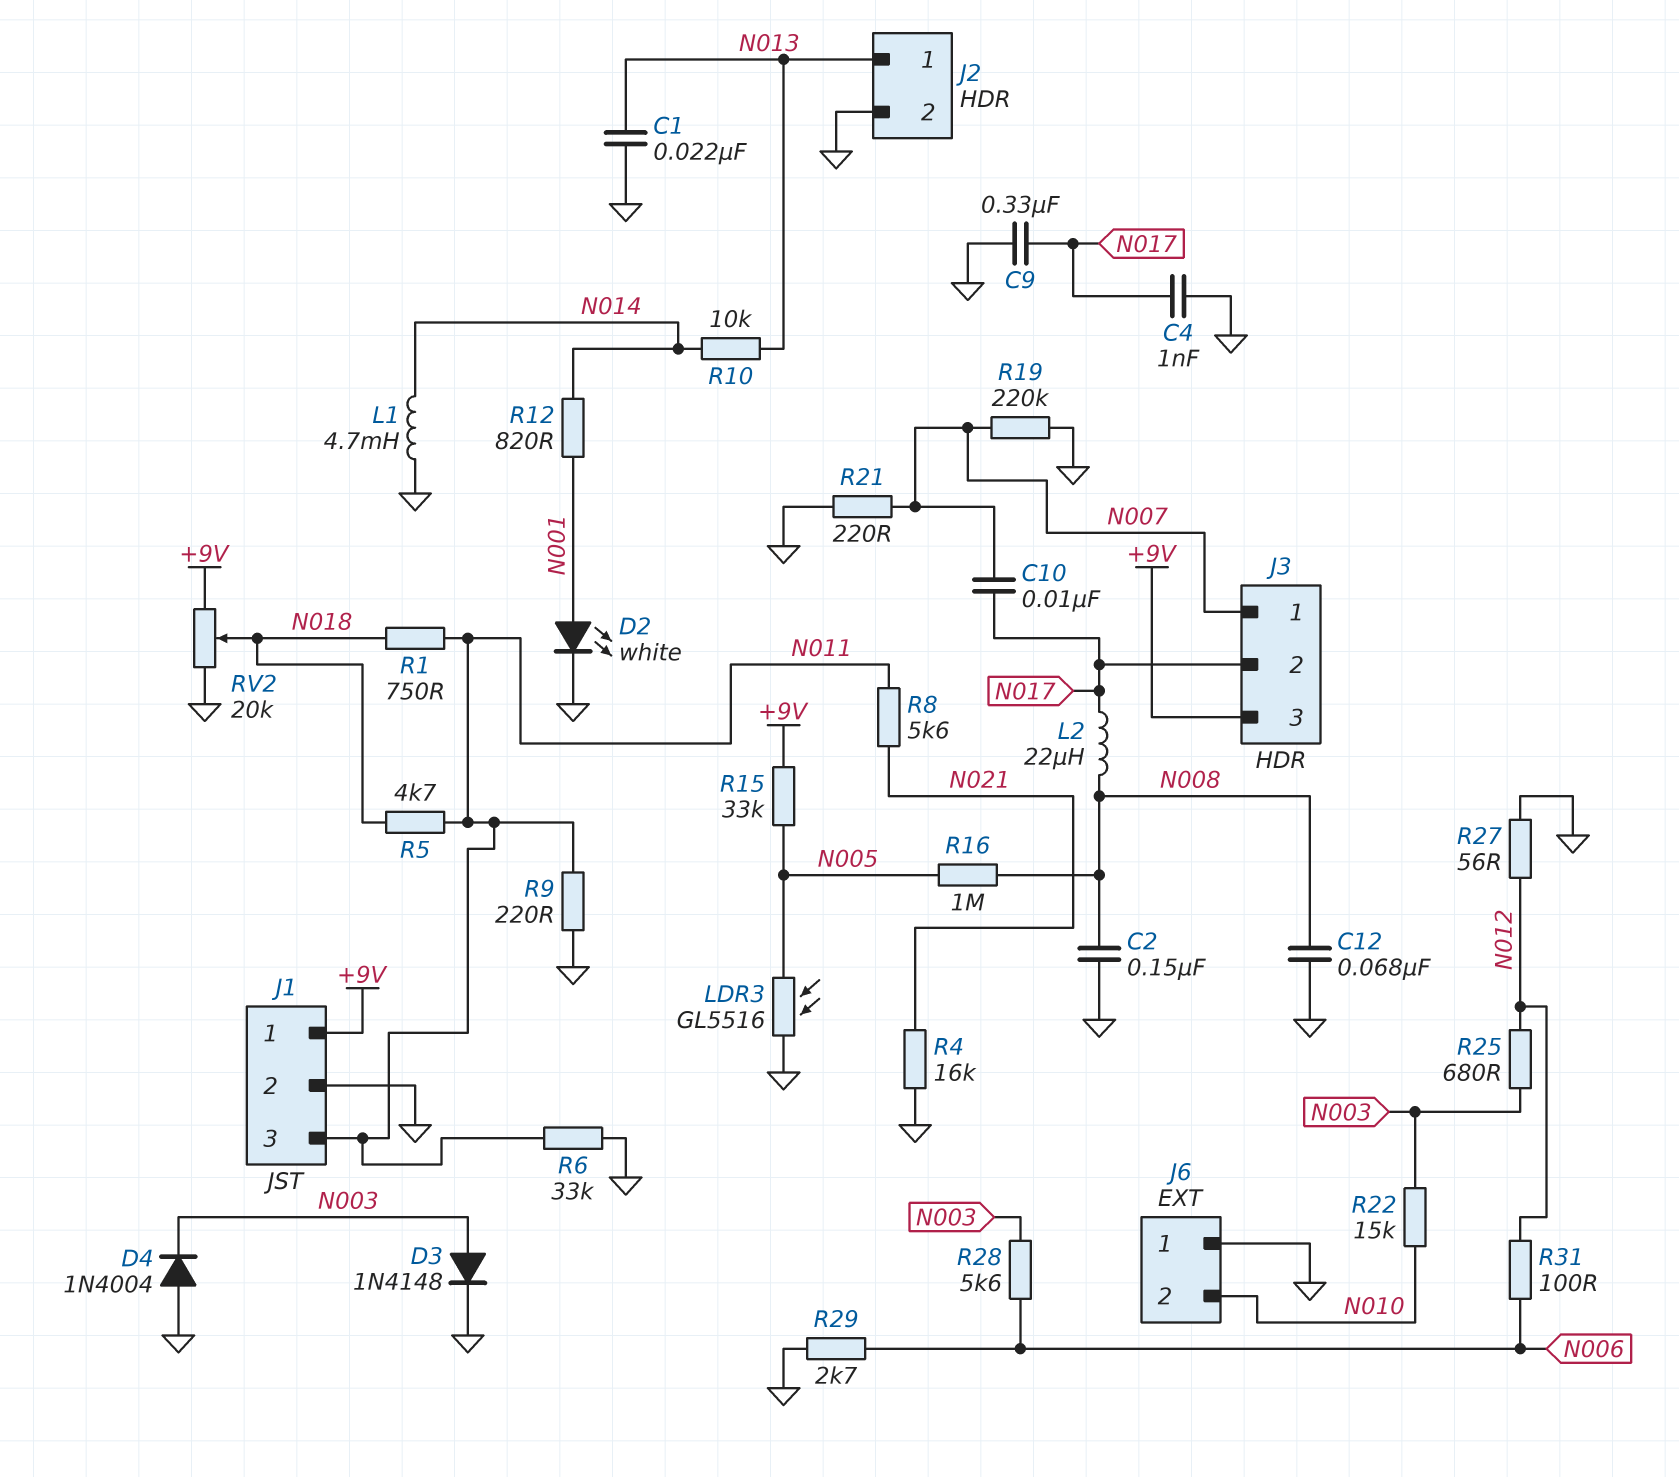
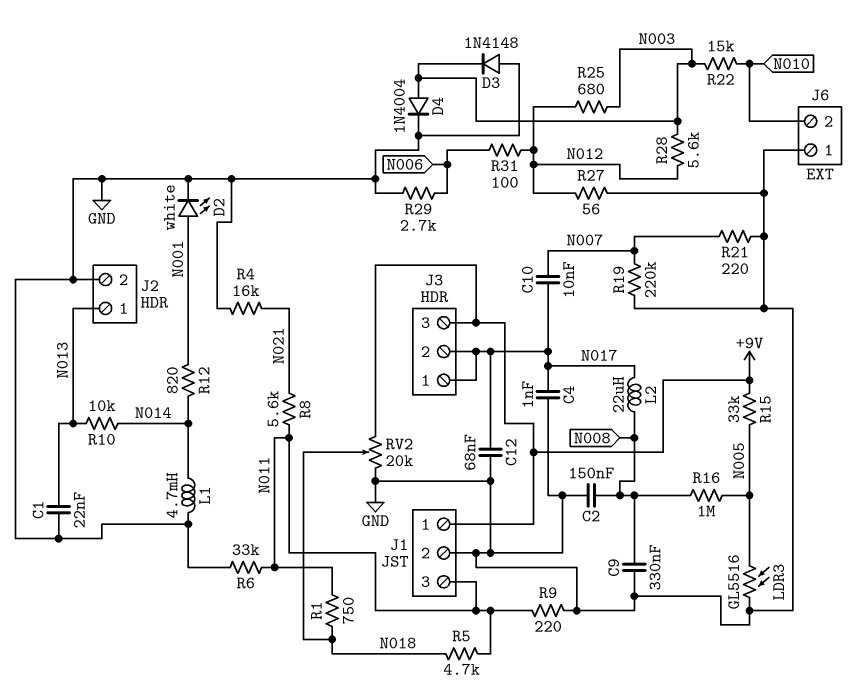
C9: 330nF (GND, N017) -> 330nF (GND, N008)
C12: 68nF (GND, N008) -> 68nF (GND, N017)
D3: diode 1N4148 (A N003, K GND) -> diode 1N4148 (A GND, K N003)
D4: diode 1N4004 (A GND, K N003) -> diode 1N4004 (A N003, K GND)
J3 pin 1: N007 -> N017
R28: 5.6k (N003, N006) -> 5.6k (N003, N012)

